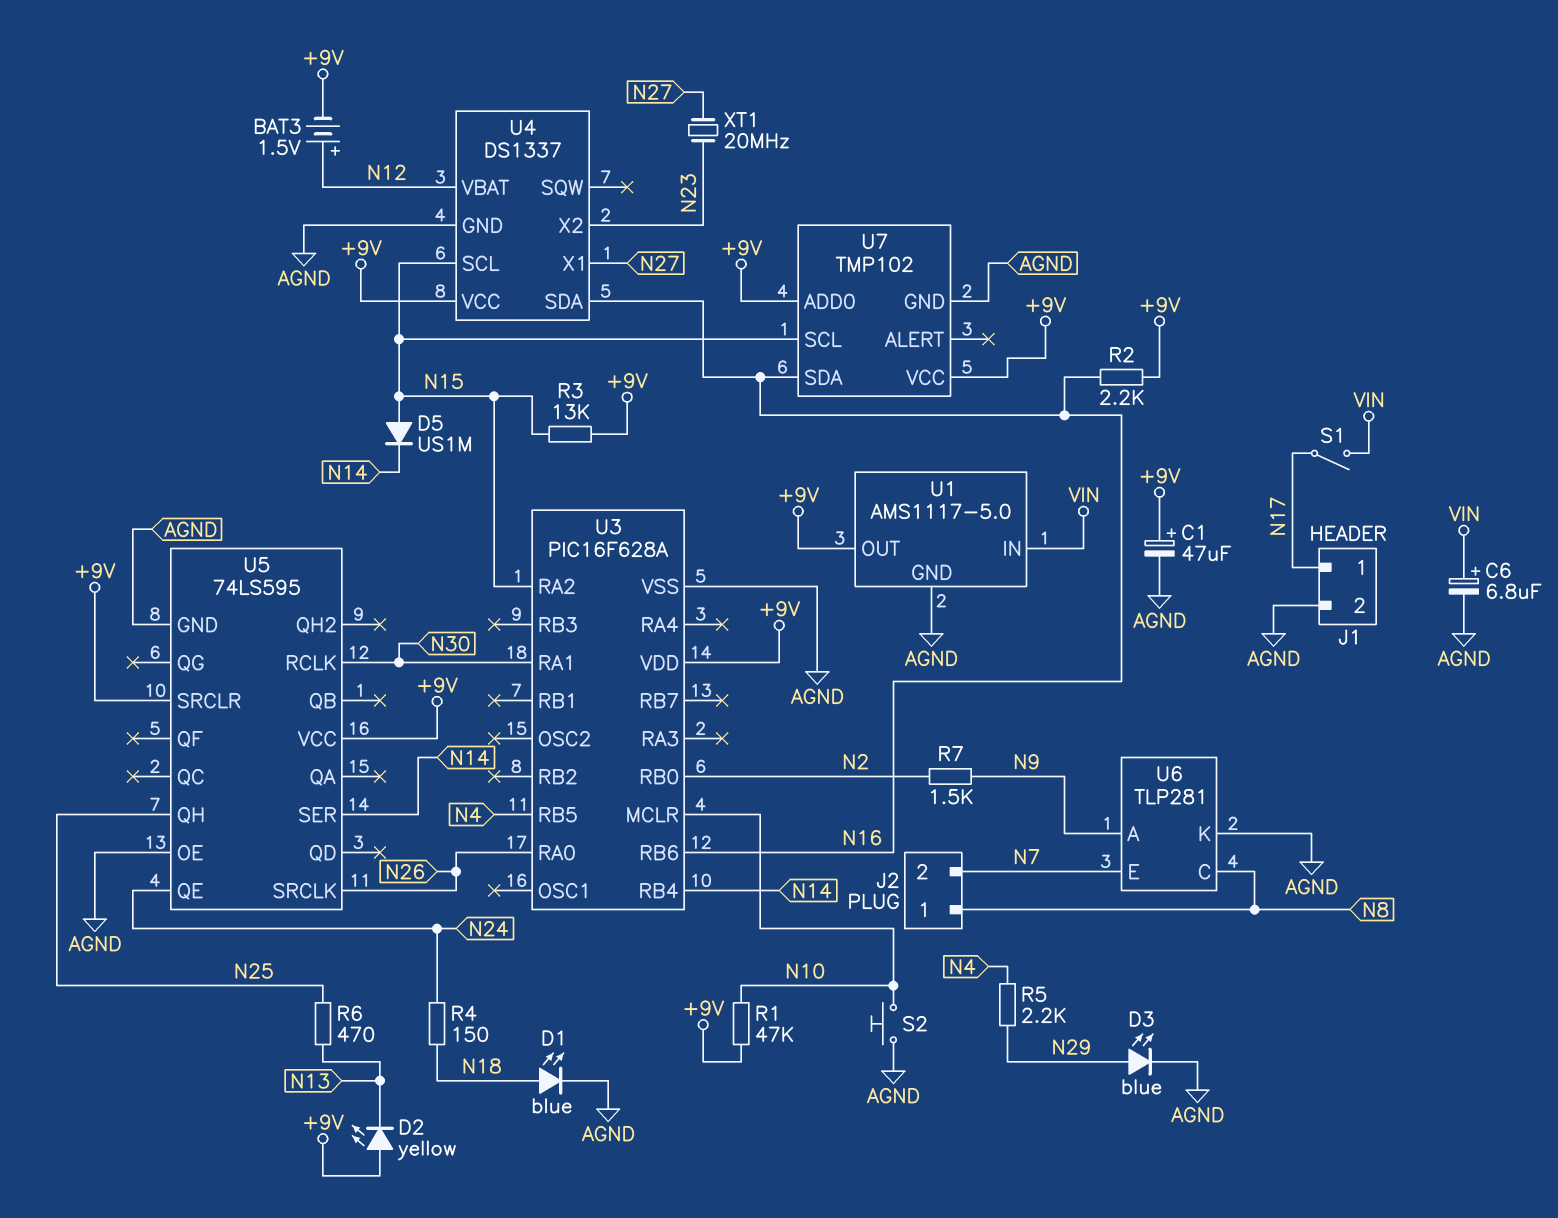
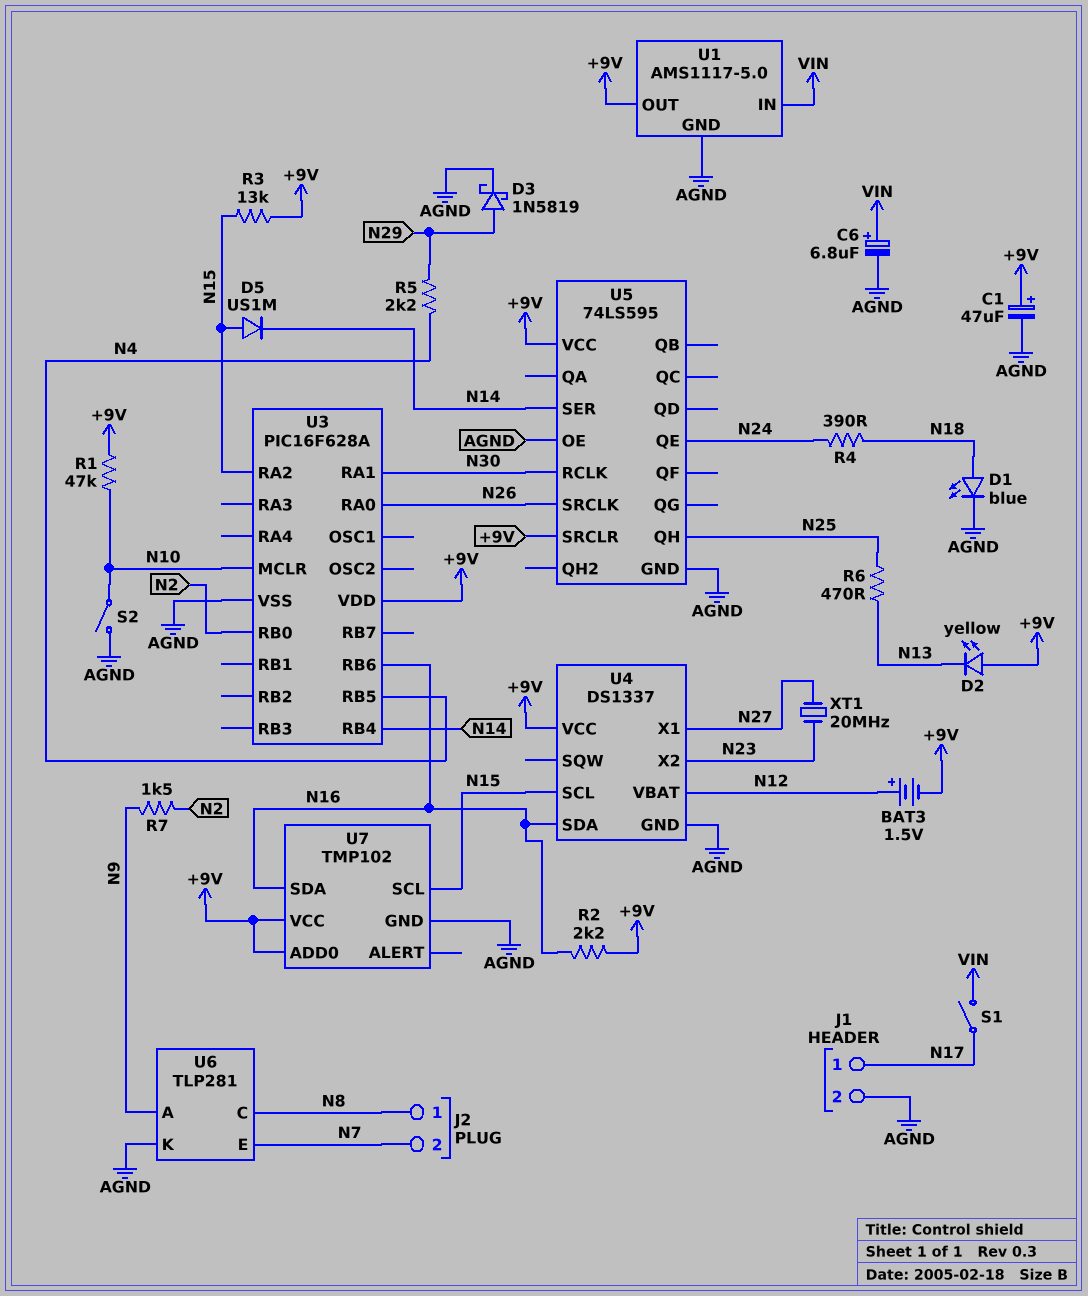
D3: LED blue (A N29, K AGND) -> schottky 1N5819 (A N29, K AGND)
R4: 150 (N18, N24) -> 390 (N18, N24)
S2: button (AGND, N10) -> switch (AGND, N10)

